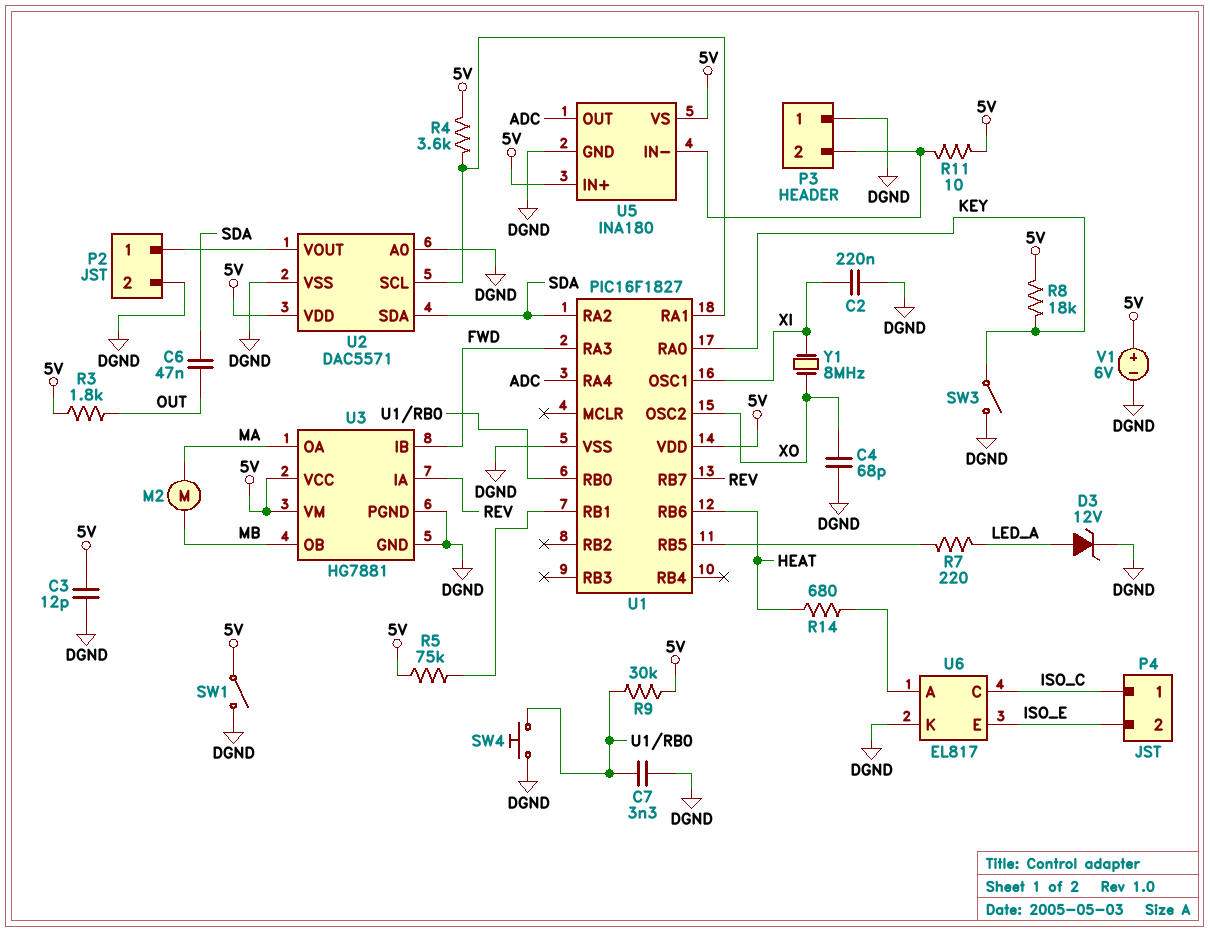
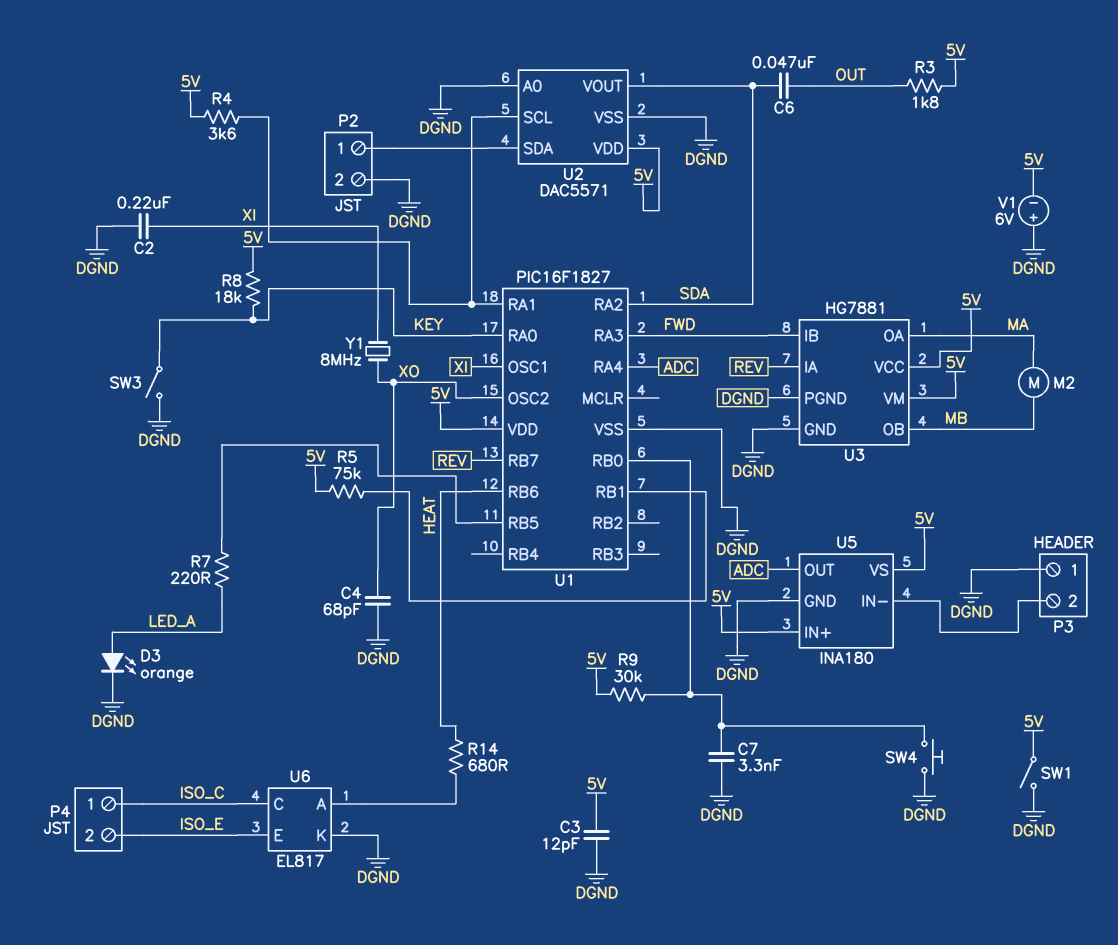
D3: zener 12V (A LED_A, K DGND) -> LED orange (A LED_A, K DGND)
R11: 10 (5V, P3/2) -> none
U2 pin SDA: SDA -> P2/1
U2 pin VOUT: P2/1 -> SDA
V1: 6V (plus 5V, minus DGND) -> 6V (plus DGND, minus 5V)

